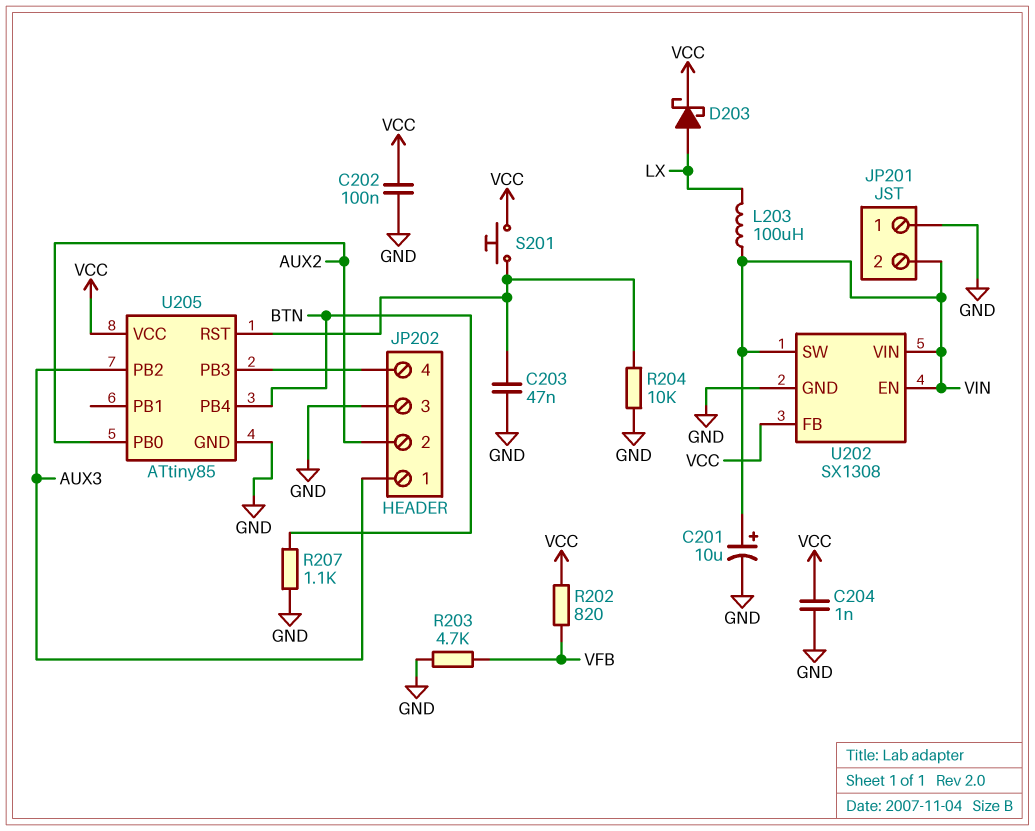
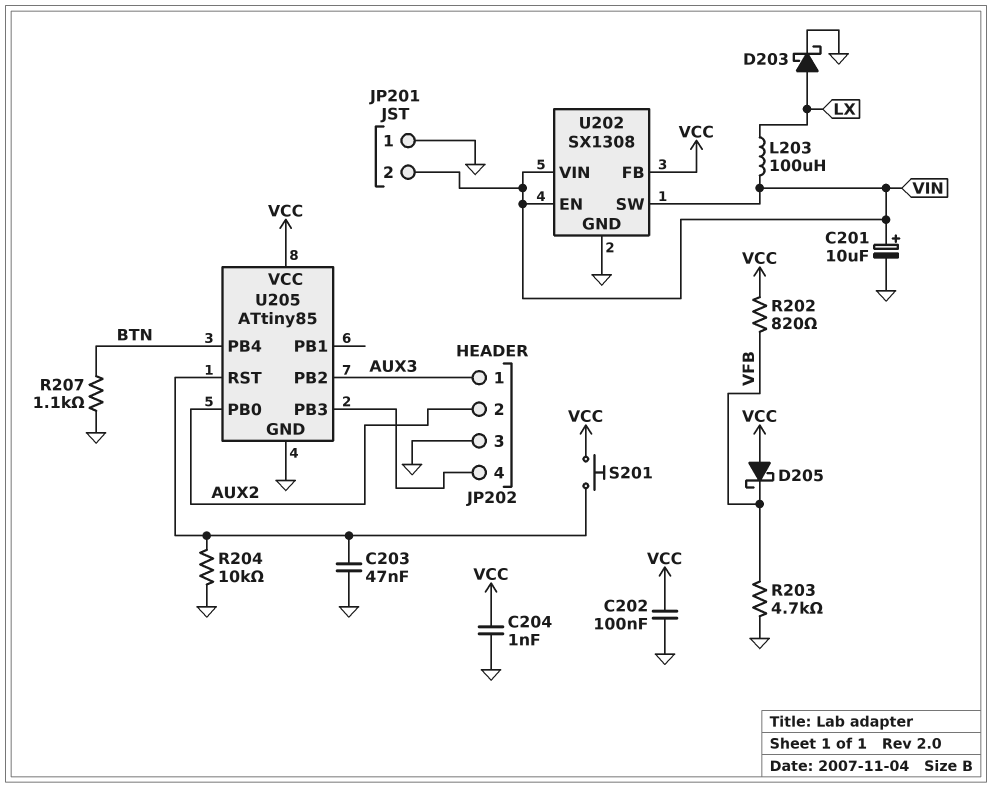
D203: schottky (A LX, K VCC) -> schottky (A LX, K GND)
D205: none -> schottky (A VCC, K VFB)

